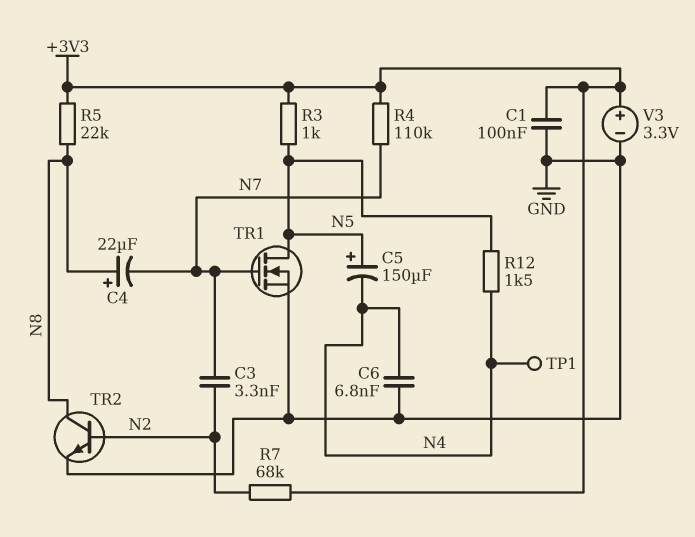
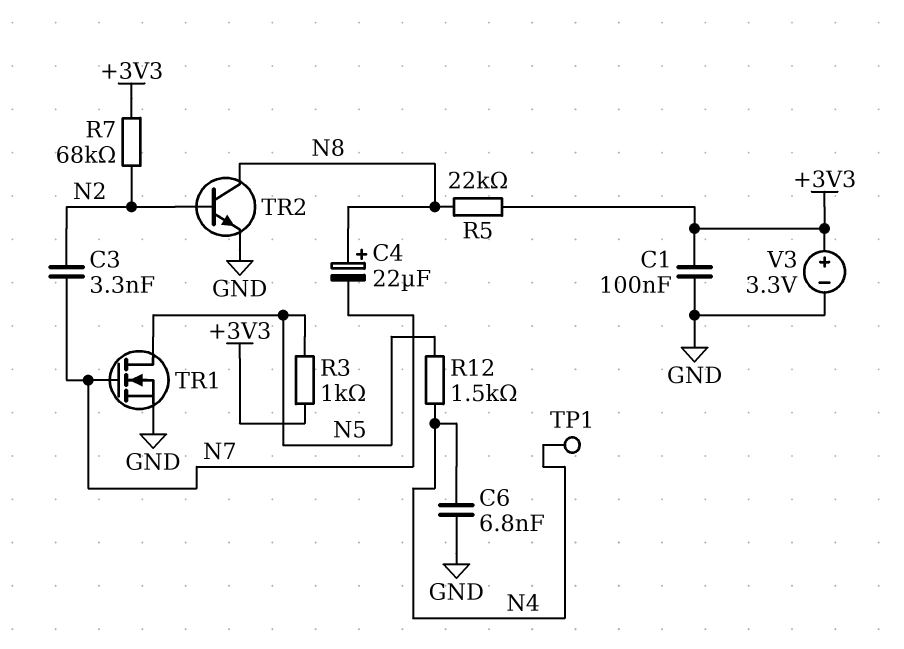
C5: 150uF (plus N5, minus N4) -> none
R4: 110k (+3V3, N7) -> none

